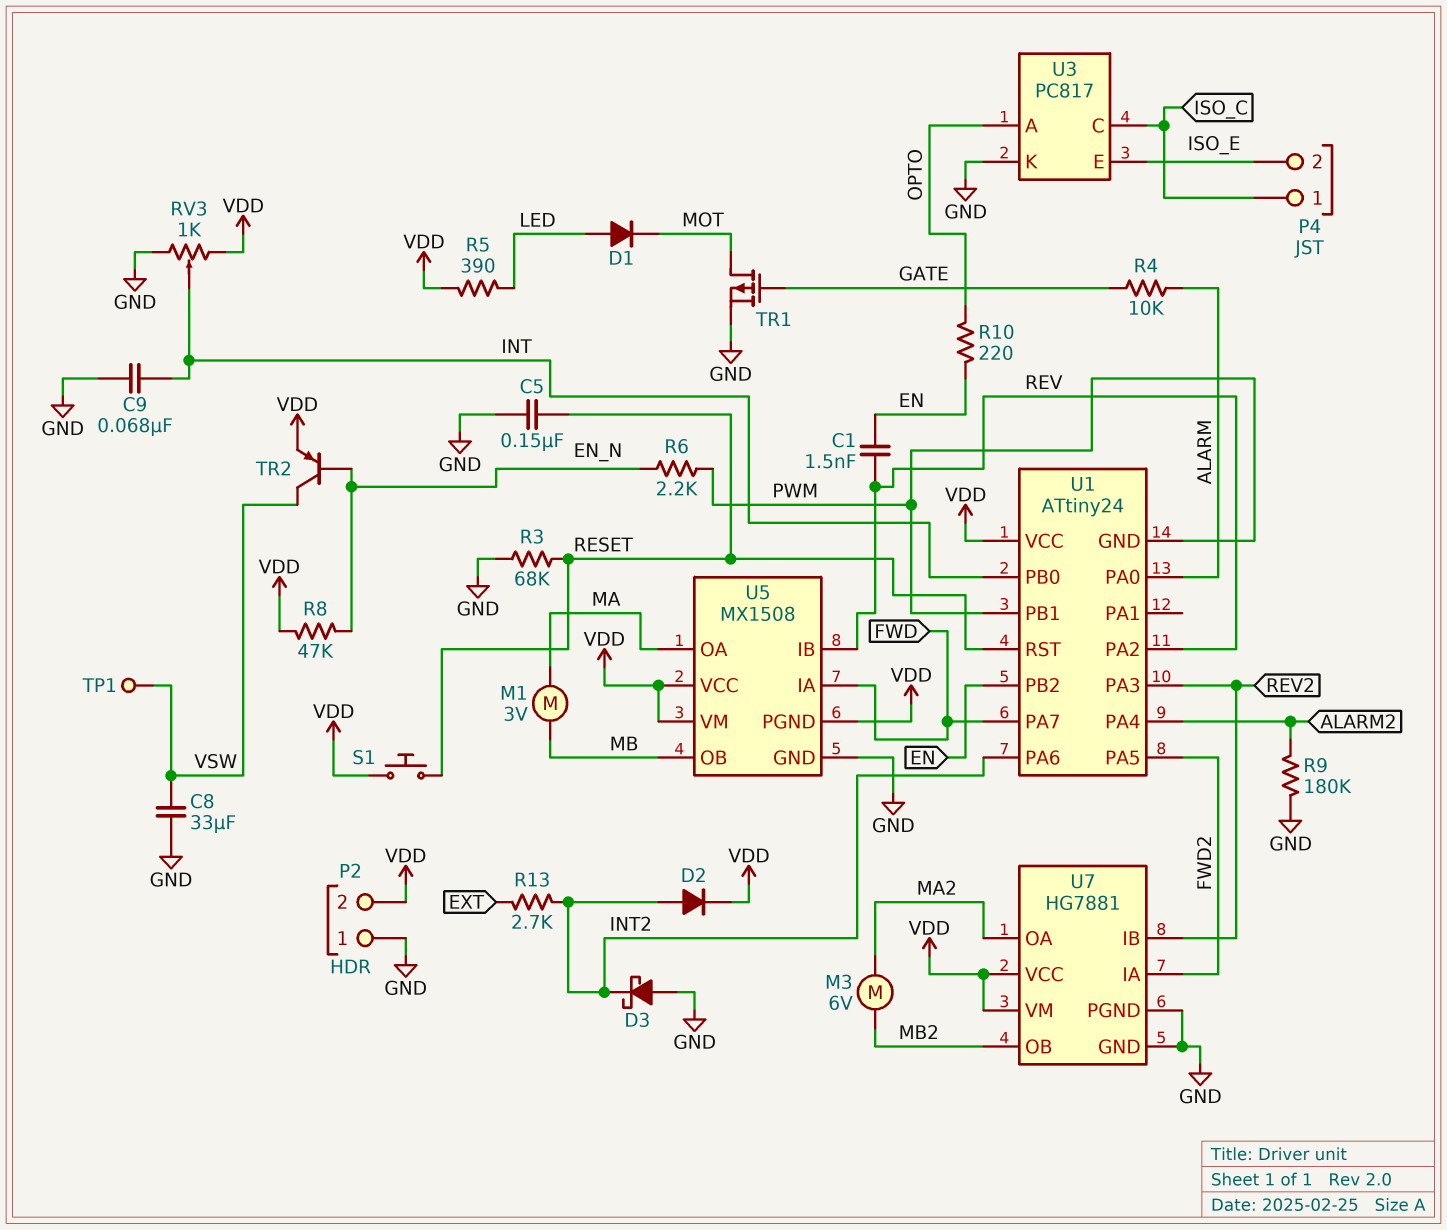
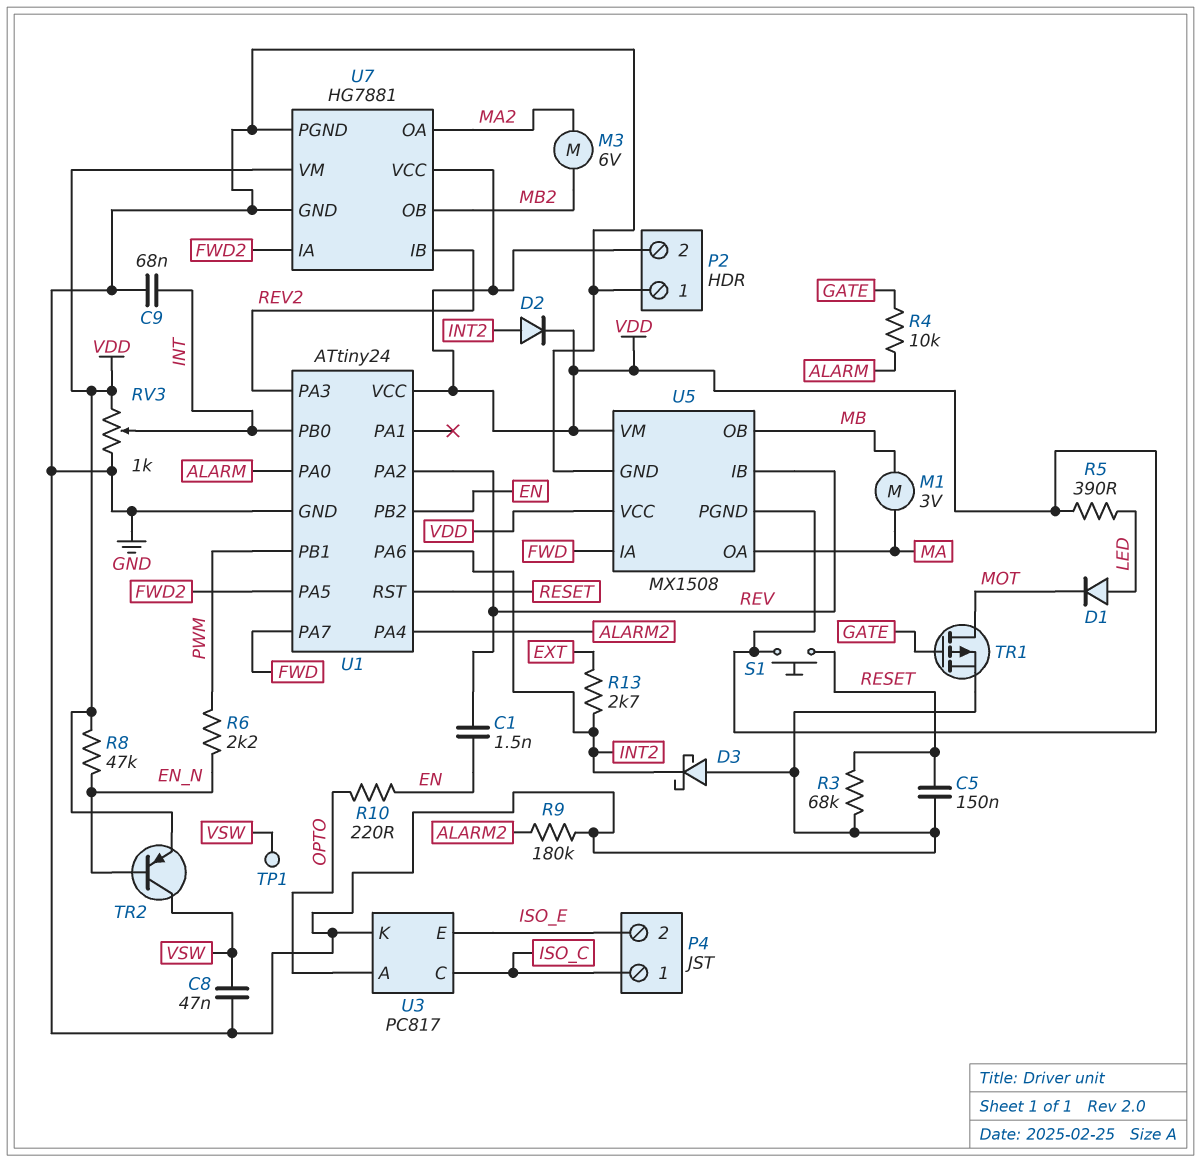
C8: 33uF (GND, VSW) -> 47nF (GND, VSW)
U1 pin GND: PWM -> GND

